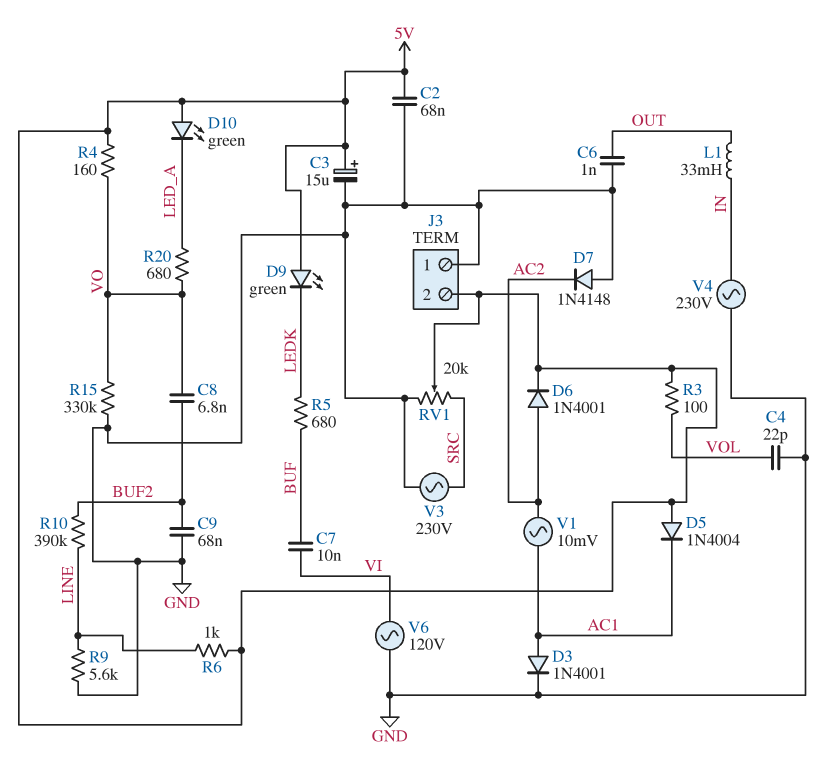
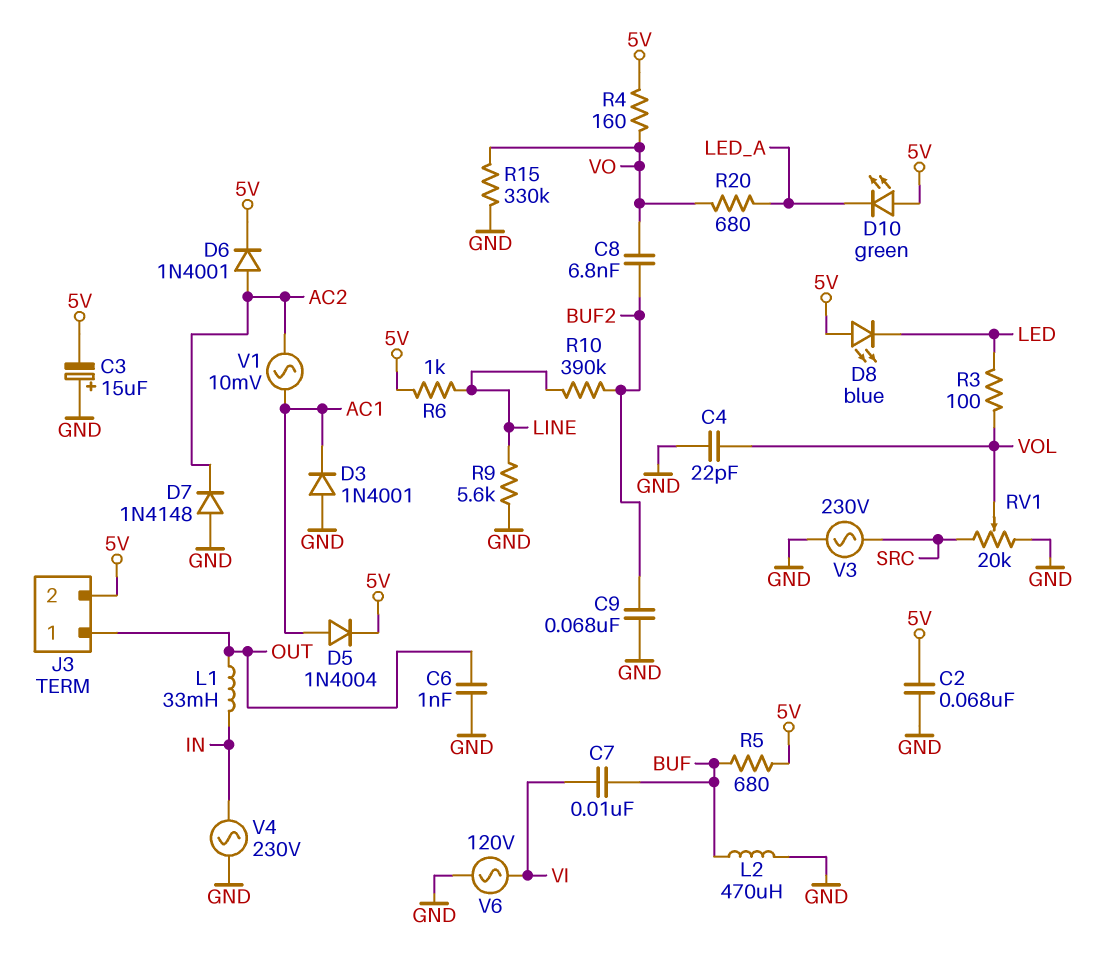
C3: 15uF (plus 5V, minus GND) -> 15uF (plus GND, minus 5V)
D3: diode 1N4001 (A AC1, K GND) -> diode 1N4001 (A GND, K AC1)
D5: diode 1N4004 (A 5V, K AC1) -> diode 1N4004 (A AC1, K 5V)
D8: none -> LED blue (A 5V, K LED)
D9: LED green (A 5V, K LEDK) -> none
J3 pin 1: GND -> OUT
L2: none -> 470uH (BUF, GND)
R3: 100 (5V, VOL) -> 100 (LED, VOL)
R5: 680 (BUF, LEDK) -> 680 (5V, BUF)
RV1: 20k (GND, SRC, wiper 5V) -> 20k (GND, SRC, wiper VOL)

